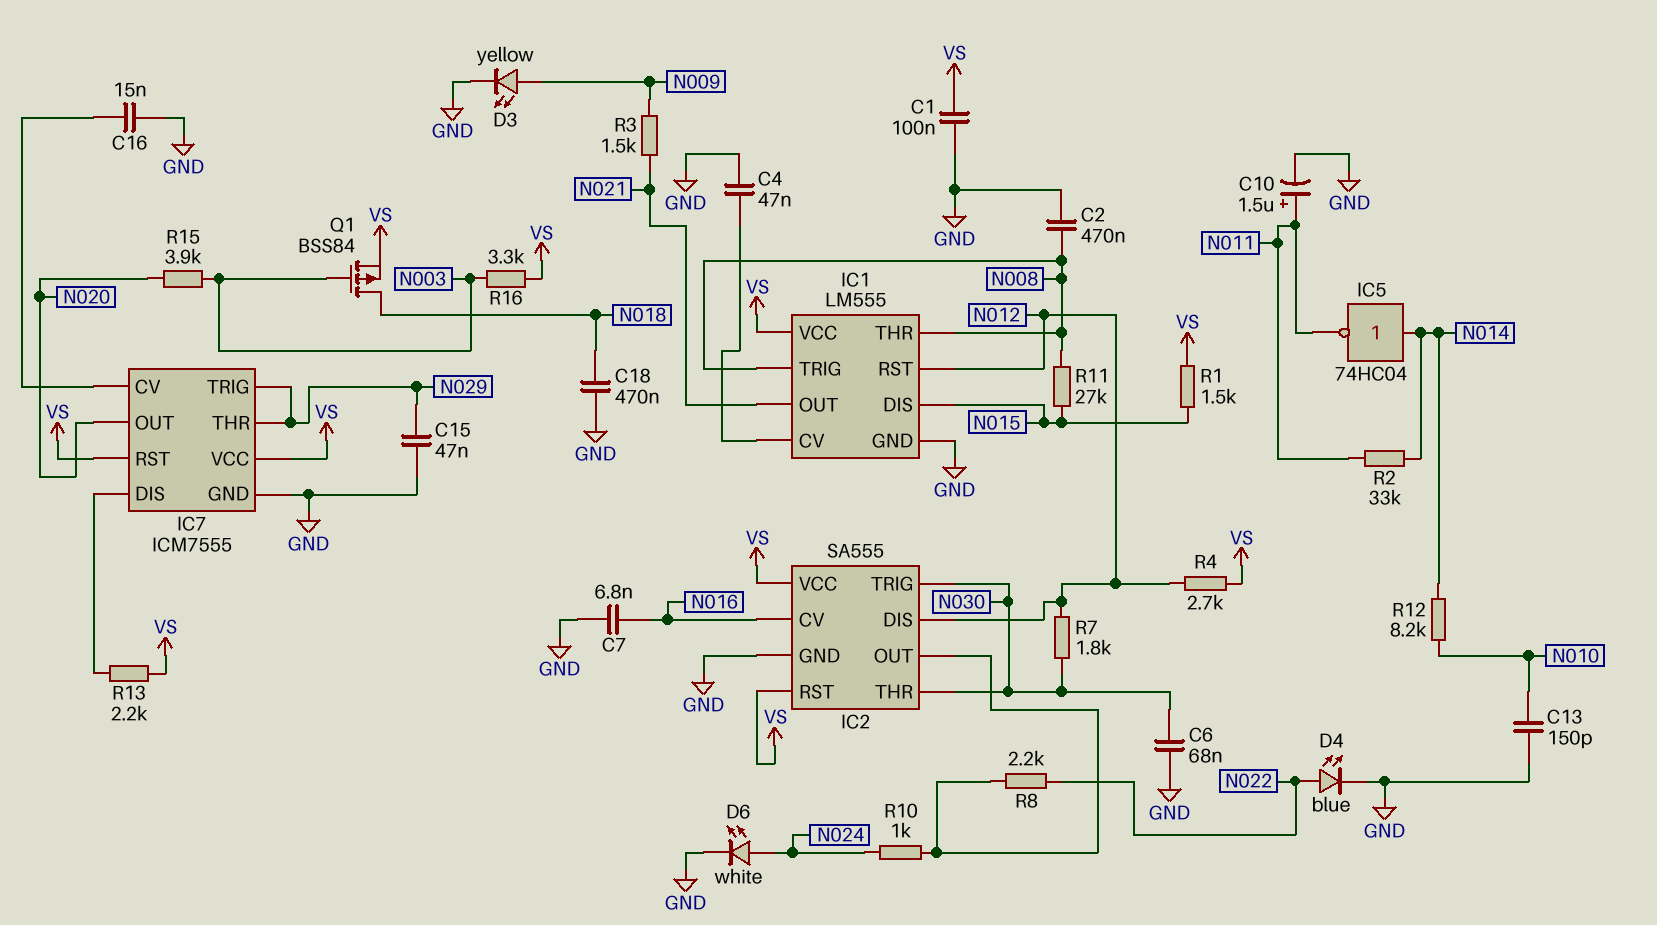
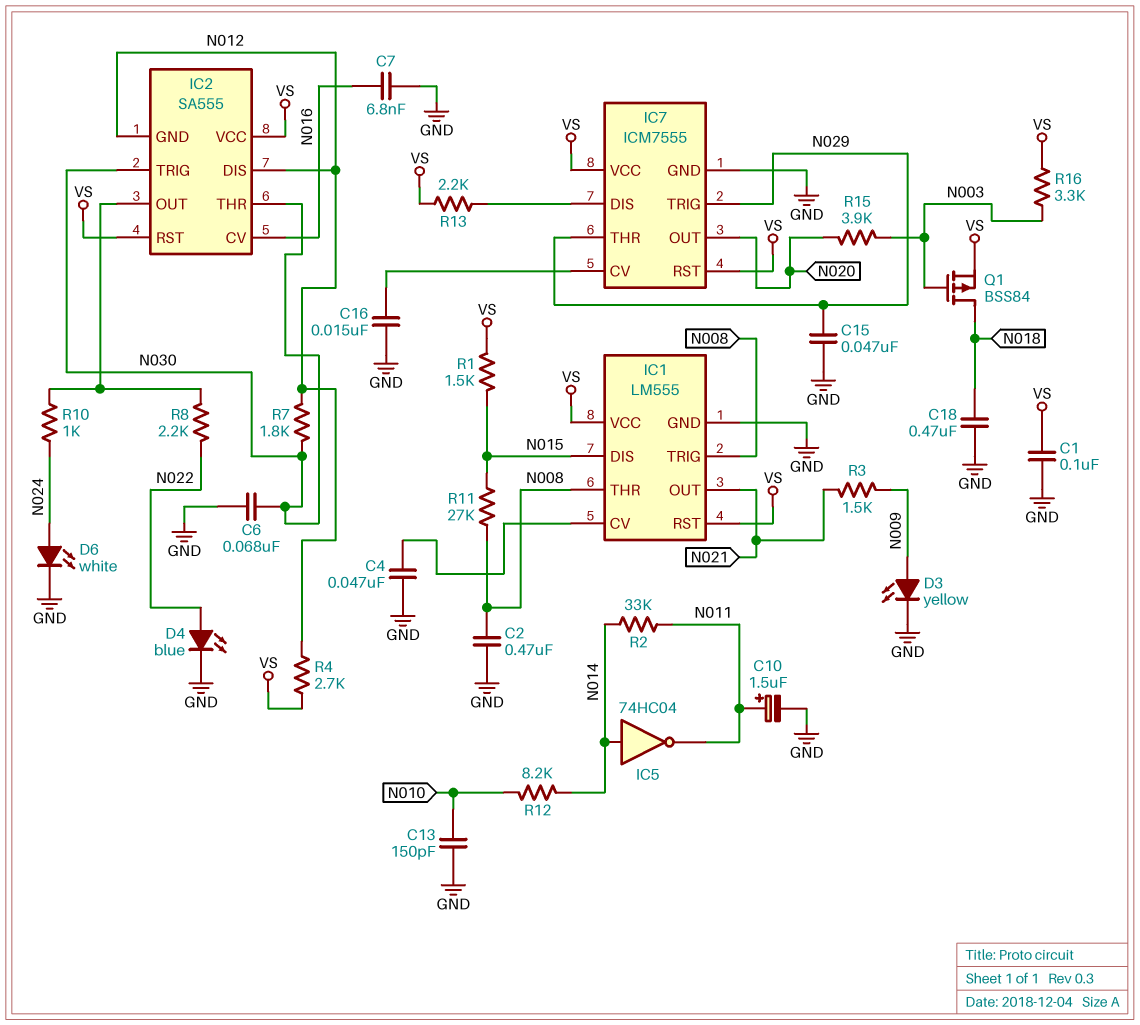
IC1 pin RST: N012 -> VS
IC2 pin GND: GND -> N012

